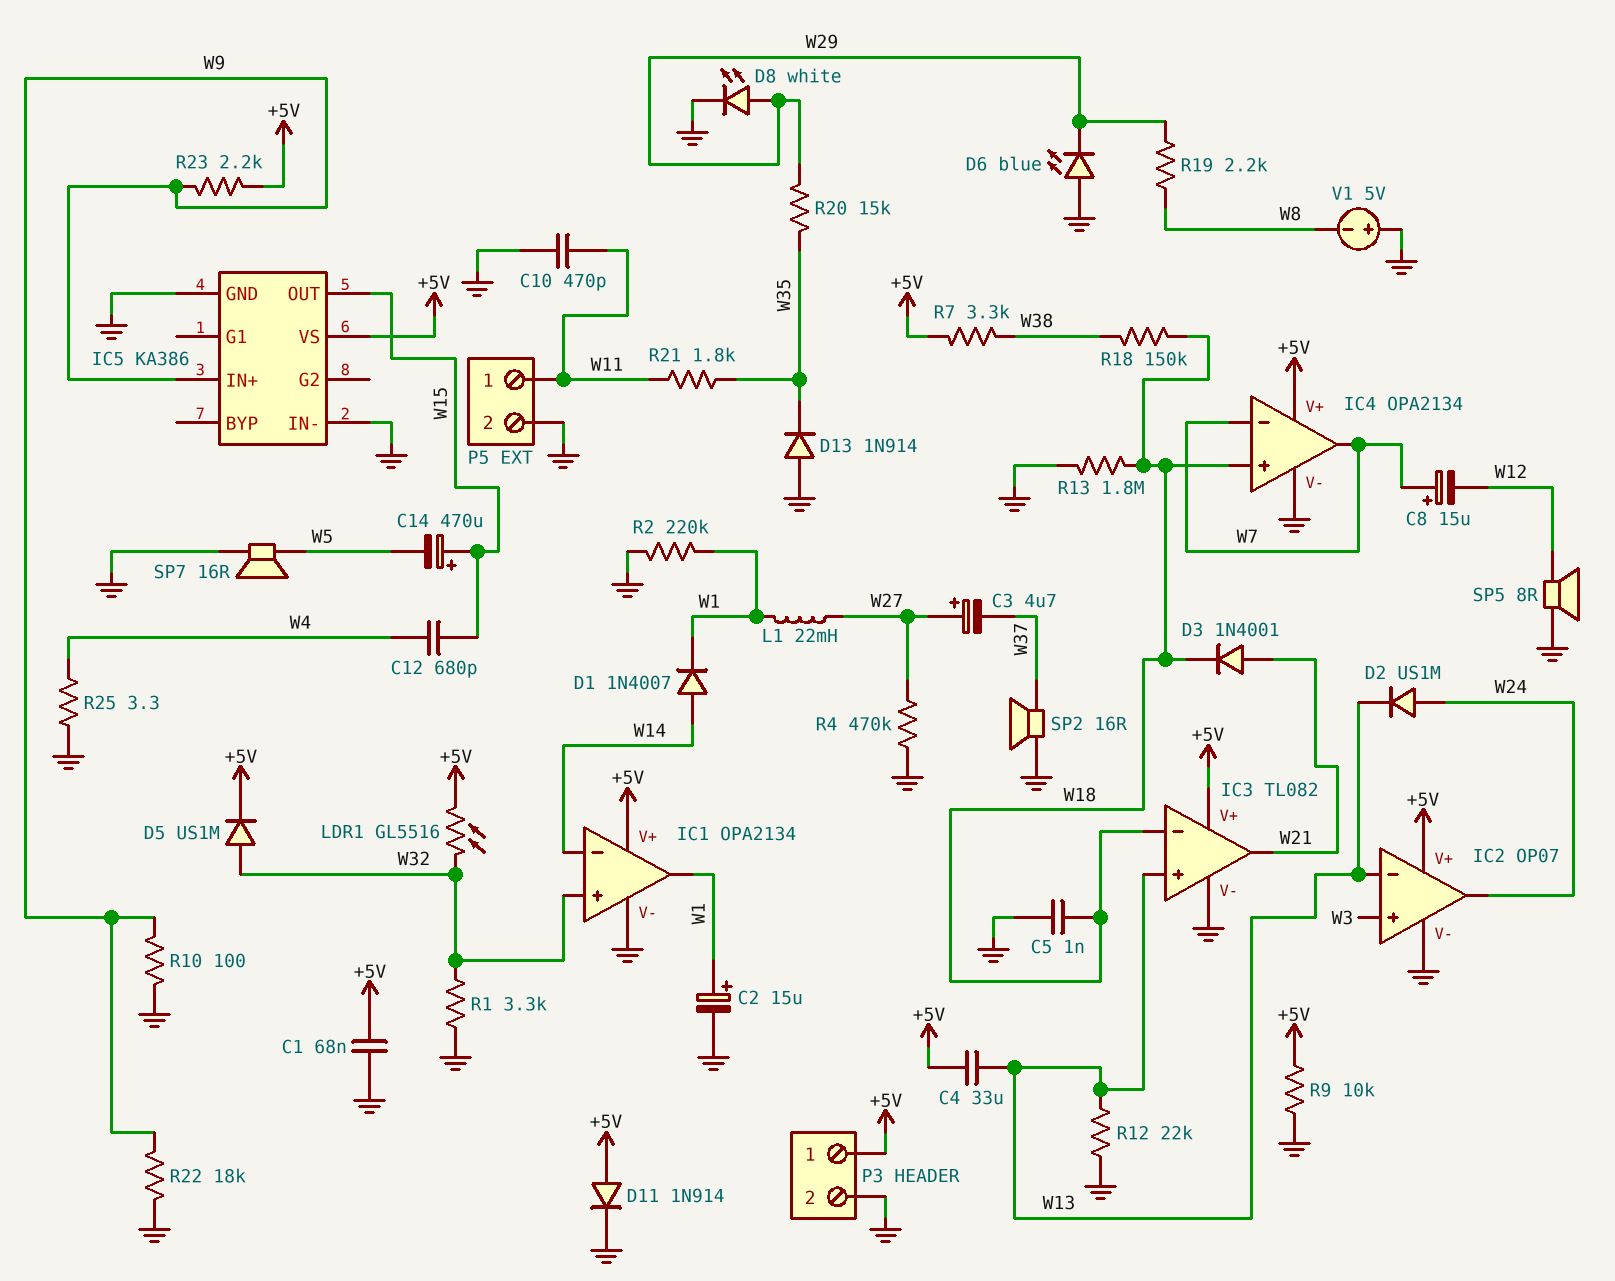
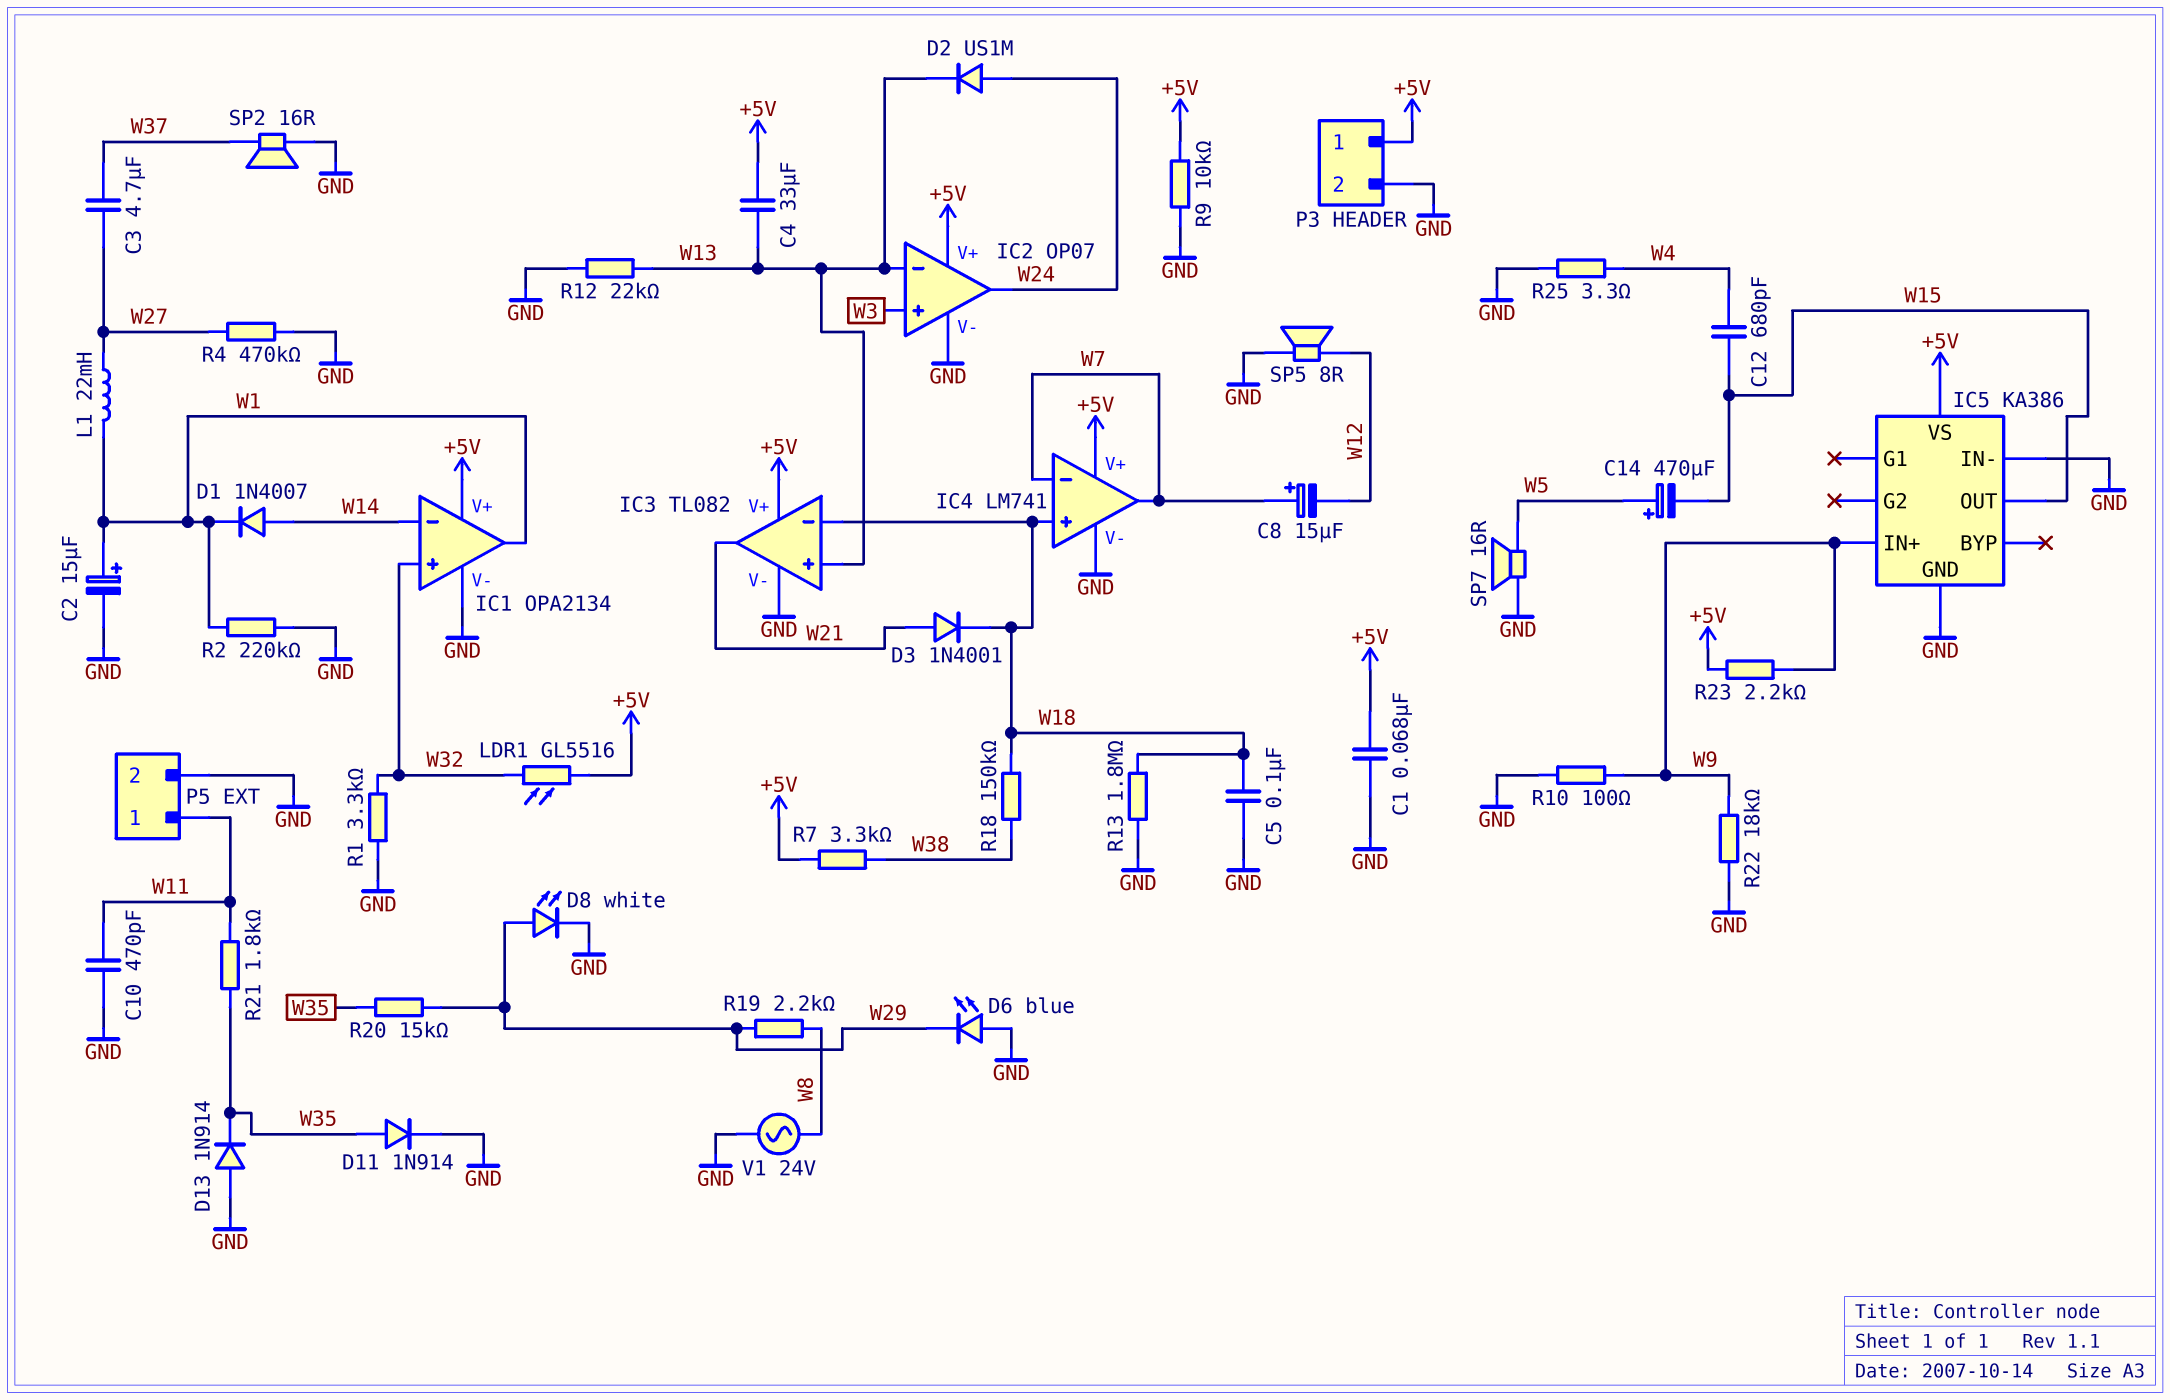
C3: 4.7uF (plus W27, minus W37) -> 4.7uF (W27, W37)
C5: 1nF (GND, W18) -> 100nF (GND, W18)
C14: 470uF (plus W15, minus W5) -> 470uF (plus W5, minus W15)
D5: diode US1M (A W32, K +5V) -> none
D11: diode 1N914 (A +5V, K GND) -> diode 1N914 (A W35, K GND)
IC4: OPA2134 -> LM741
V1: 5V (plus GND, minus W8) -> AC 24V (GND, W8)

